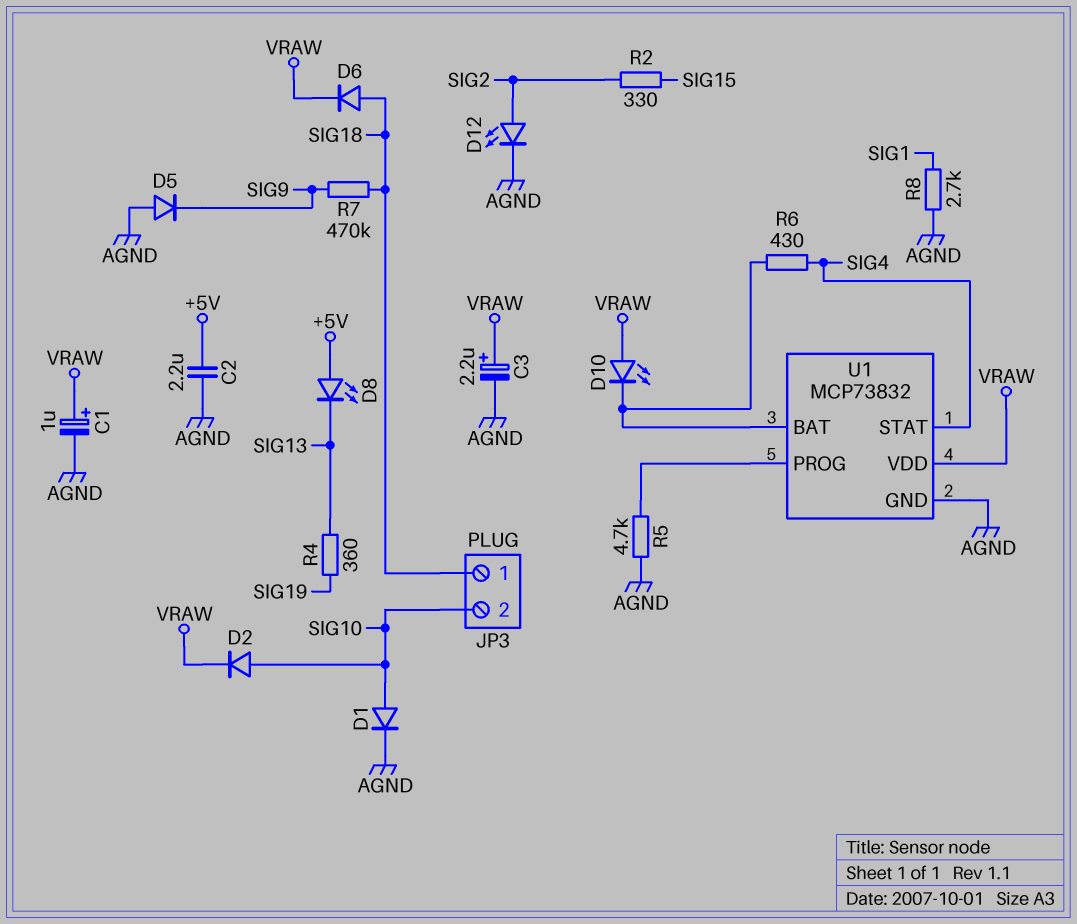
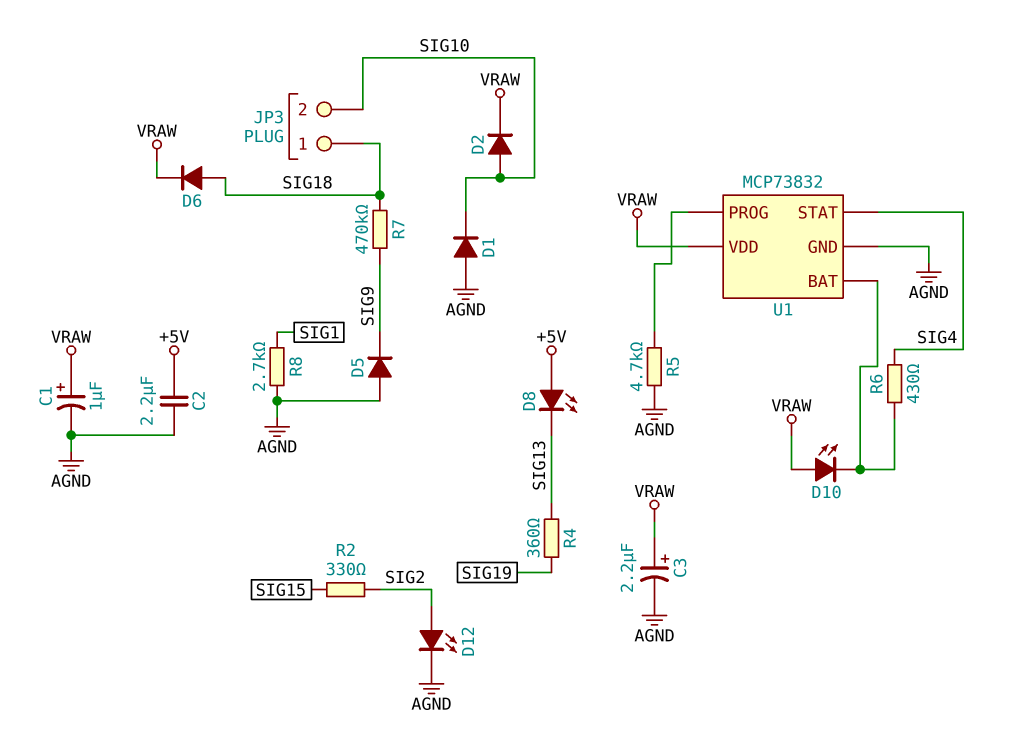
D1: diode (A SIG10, K AGND) -> diode (A AGND, K SIG10)

